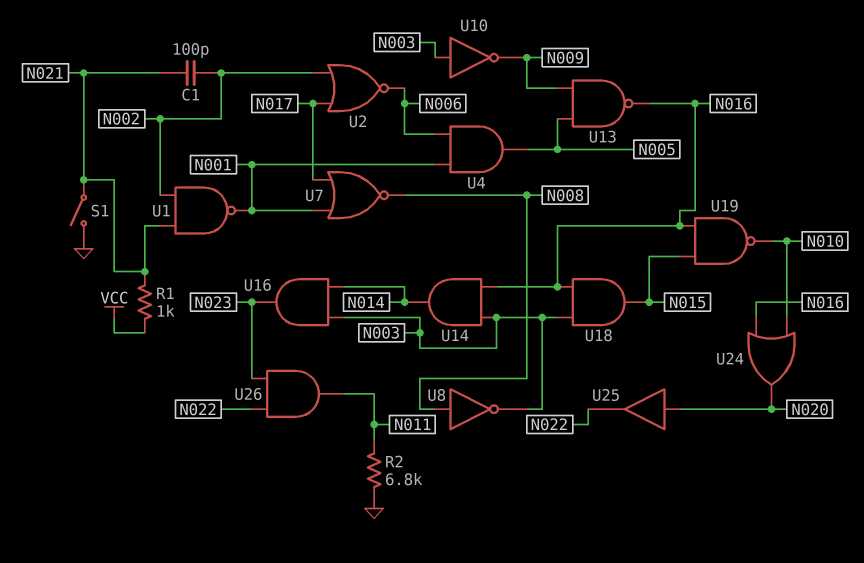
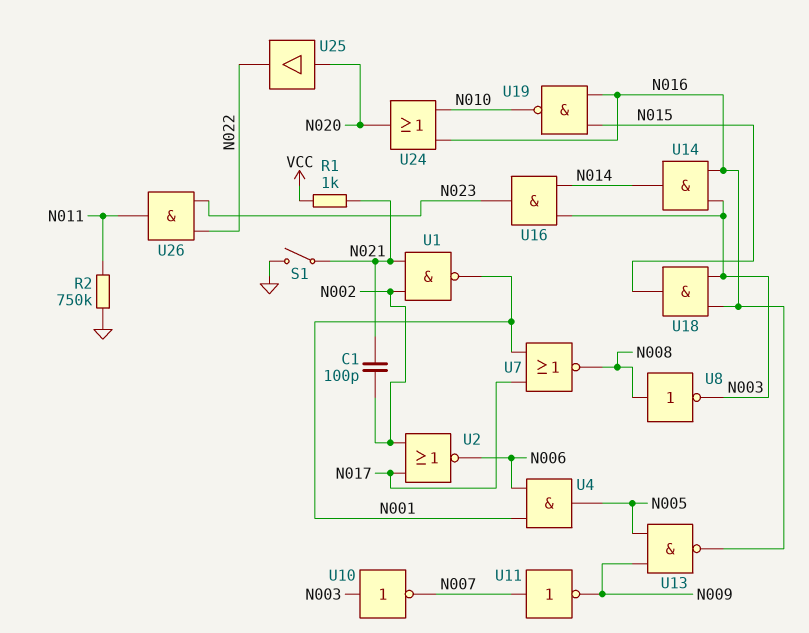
R2: 6.8k (GND, N011) -> 750k (GND, N011)
U10: NOT (in N003, out N009) -> NOT (in N003, out N007)
U11: none -> NOT (in N007, out N009)

